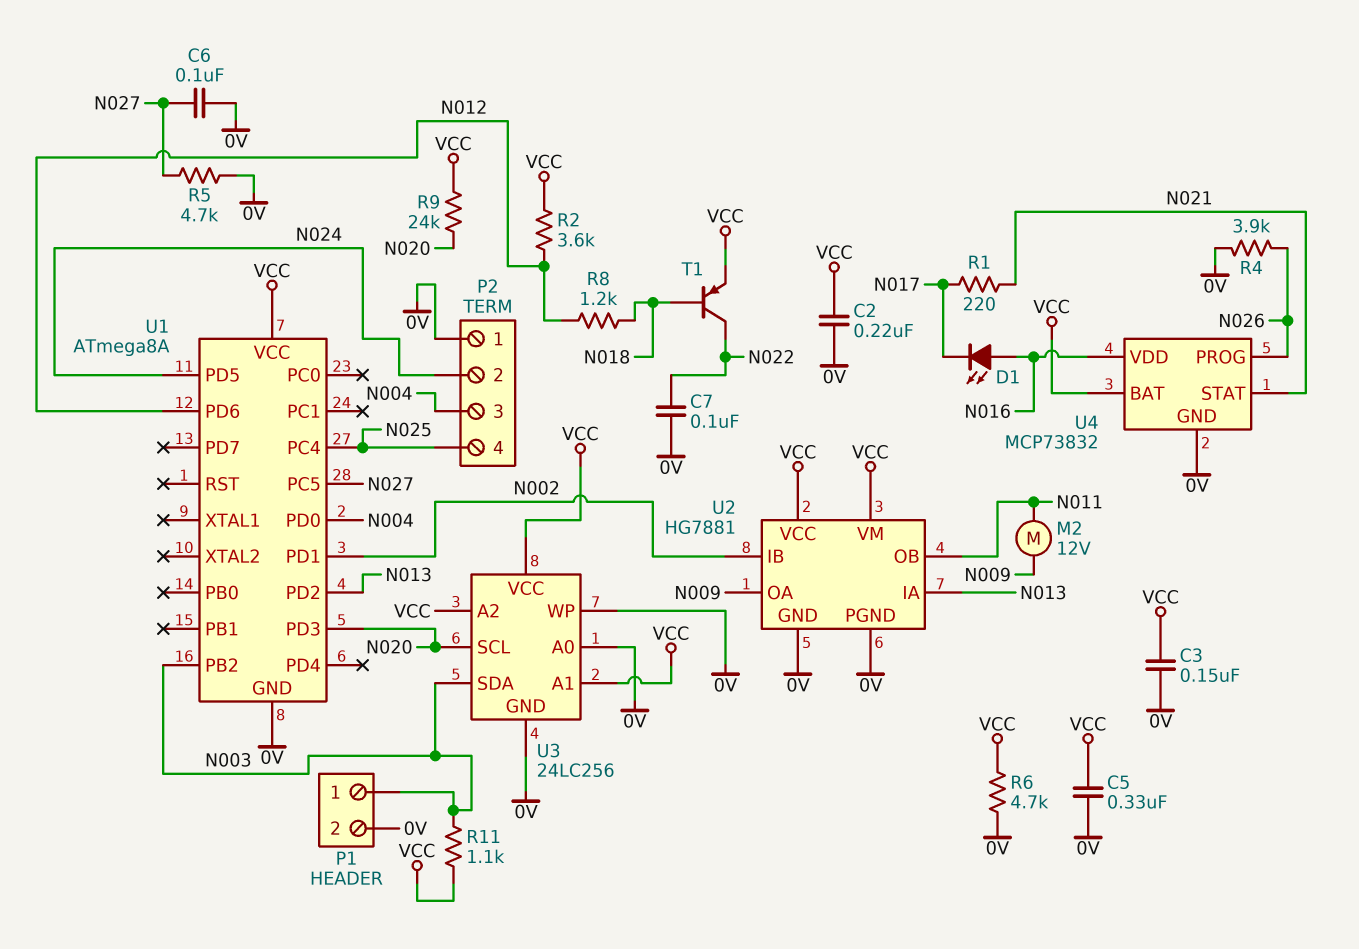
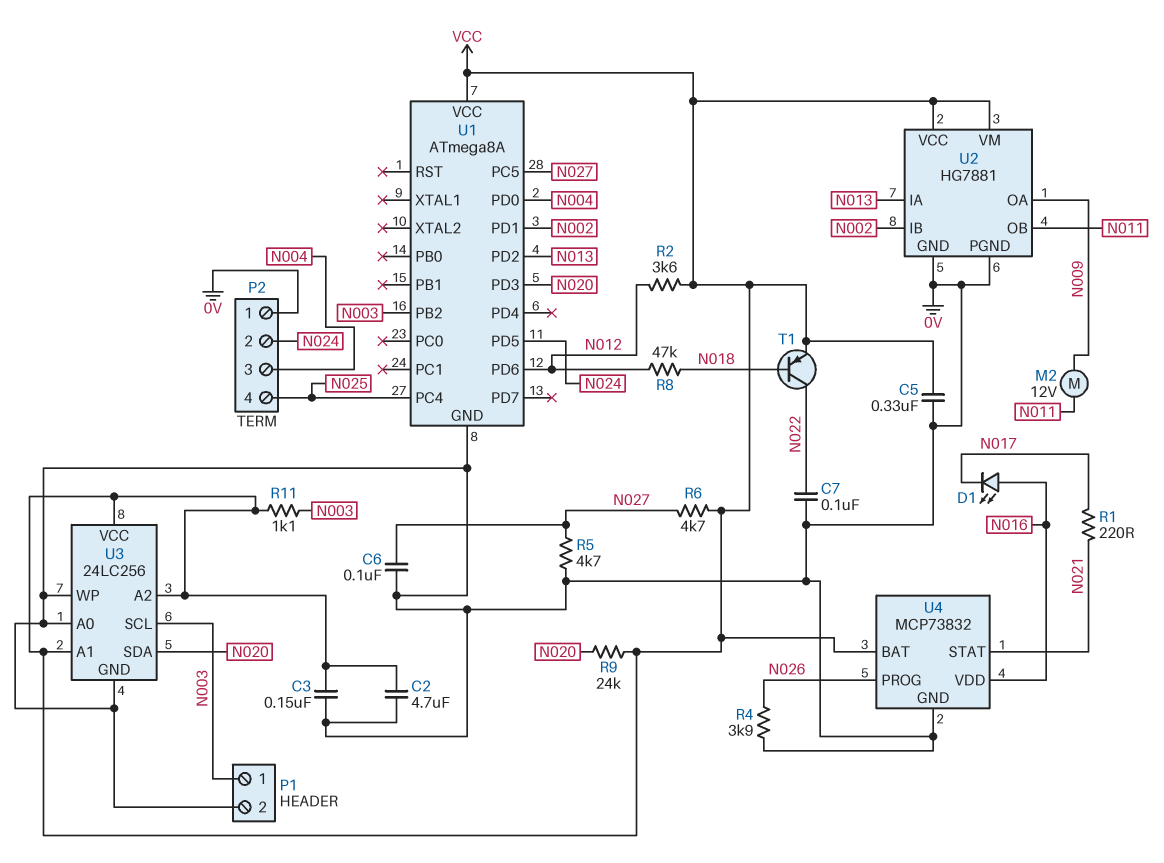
C2: 220nF (0V, VCC) -> 4.7uF (0V, VCC)
R6: 4.7k (0V, VCC) -> 4.7k (N027, VCC)
R8: 1.2k (N012, N018) -> 47k (N012, N018)
U3 pin SCL: N020 -> N003
U3 pin SDA: N003 -> N020

